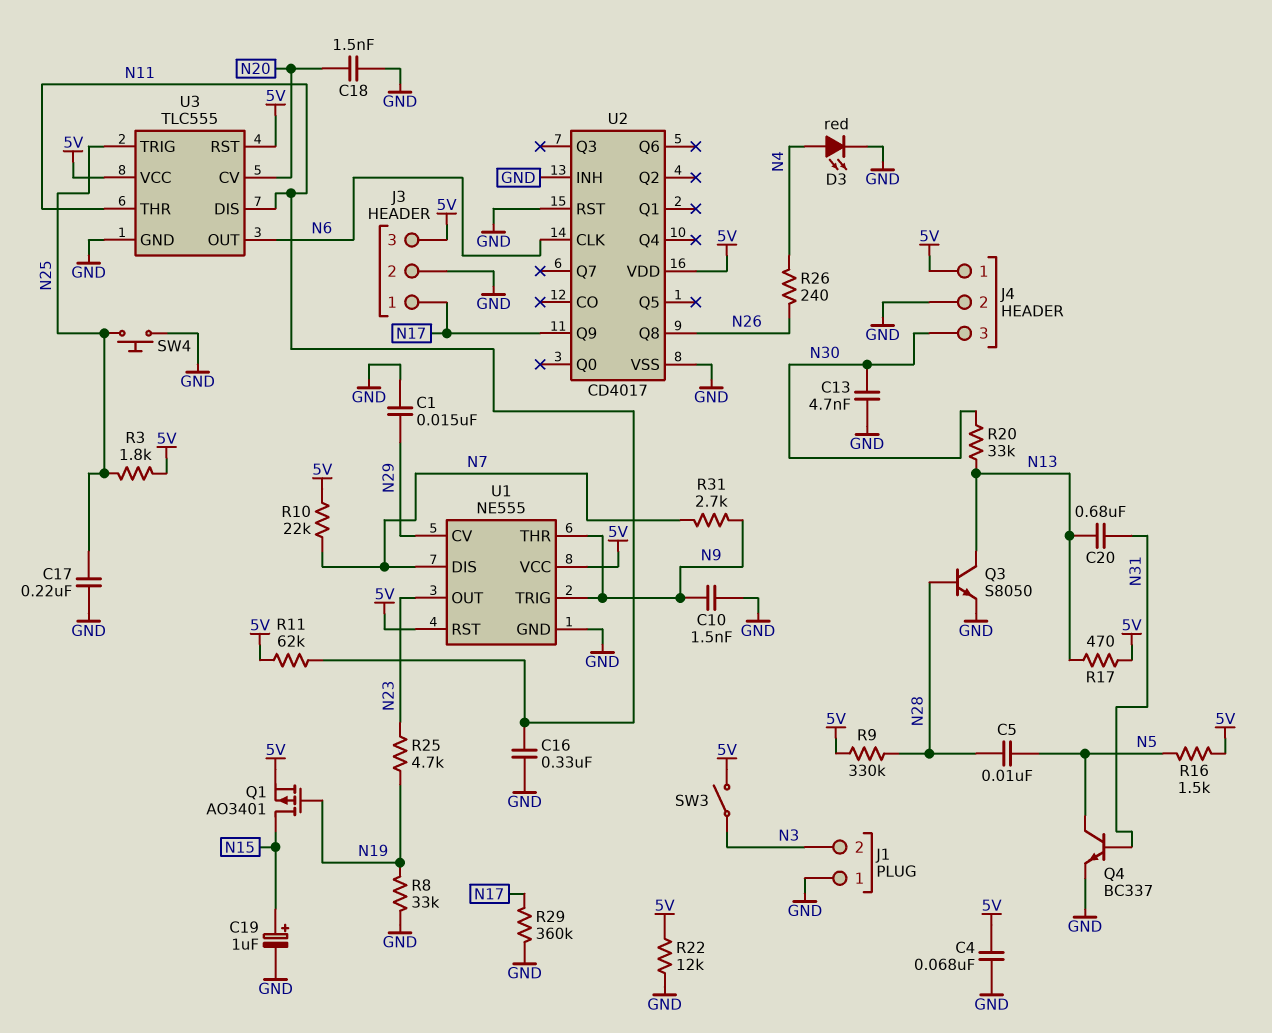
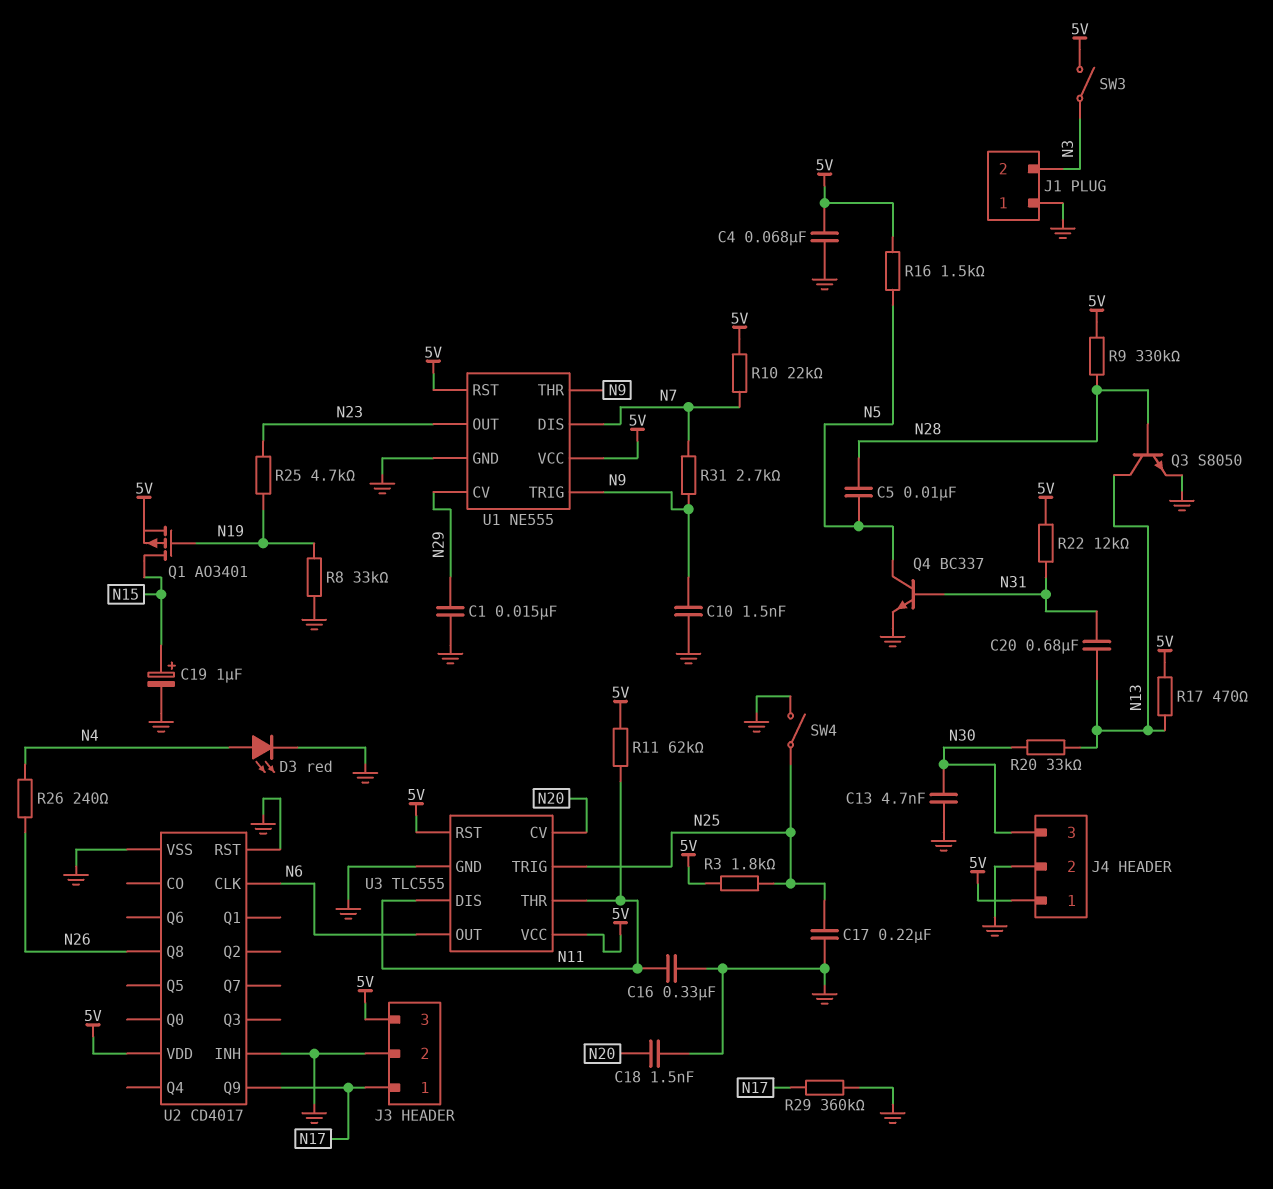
R22: 12k (5V, GND) -> 12k (5V, N31)
SW4: button (GND, N25) -> switch (GND, N25)

